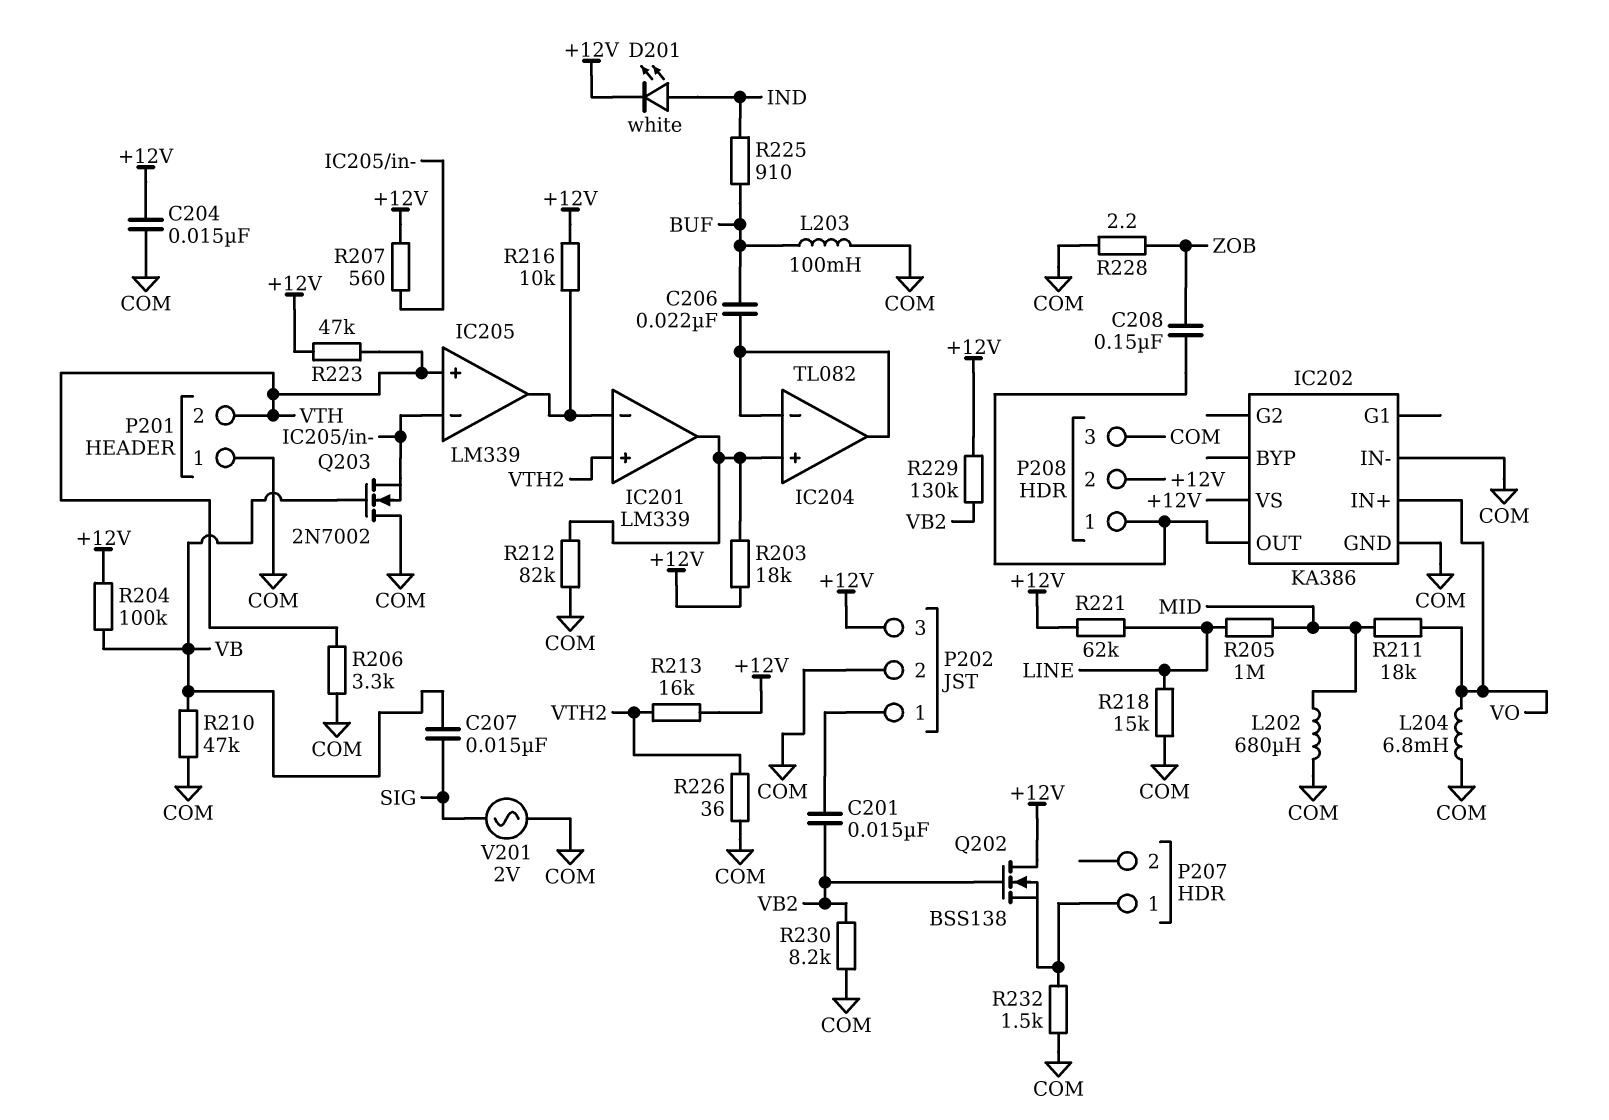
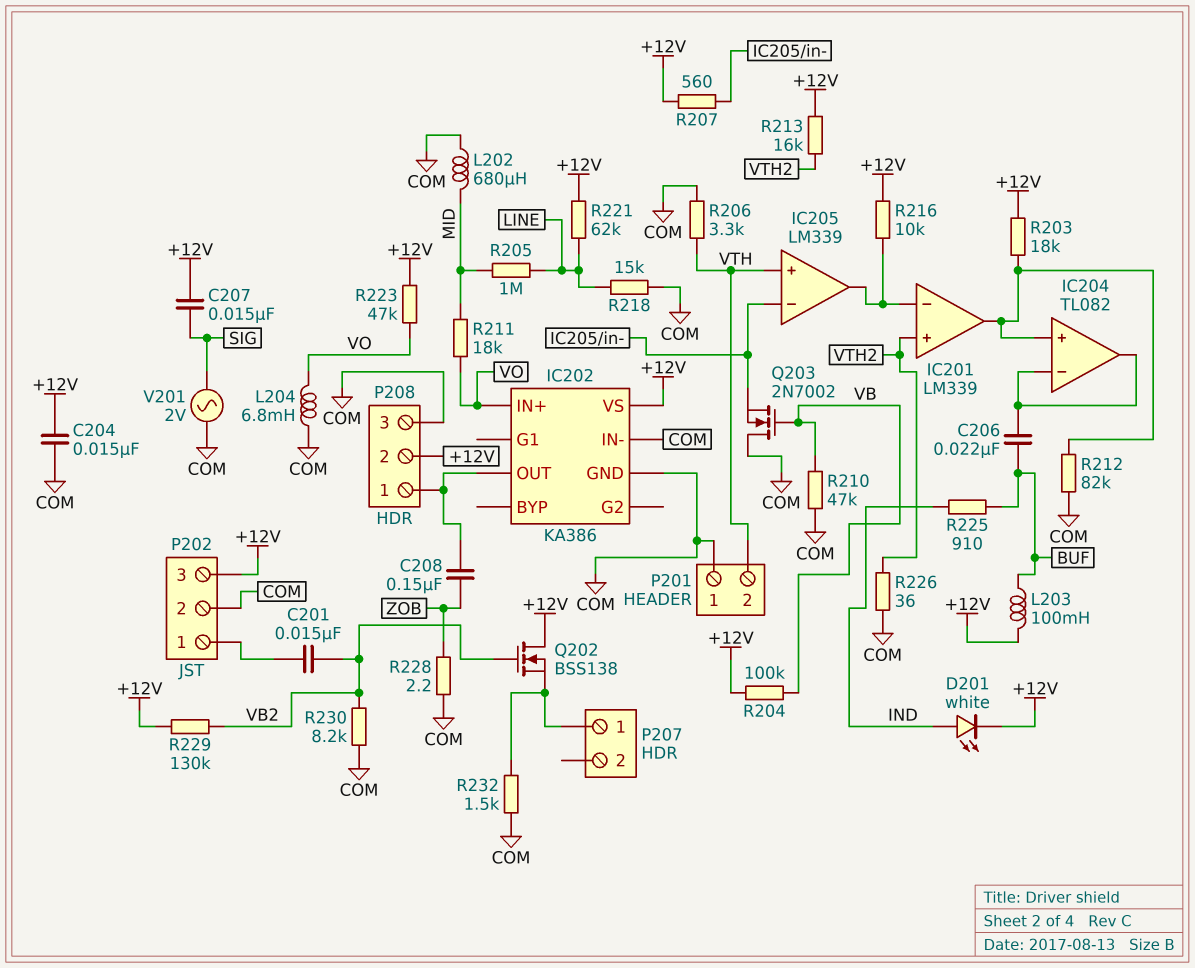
C207: 15nF (SIG, VB) -> 15nF (+12V, SIG)
L203: 100mH (BUF, COM) -> 100mH (+12V, BUF)
R223: 47k (+12V, VTH) -> 47k (+12V, VO)

